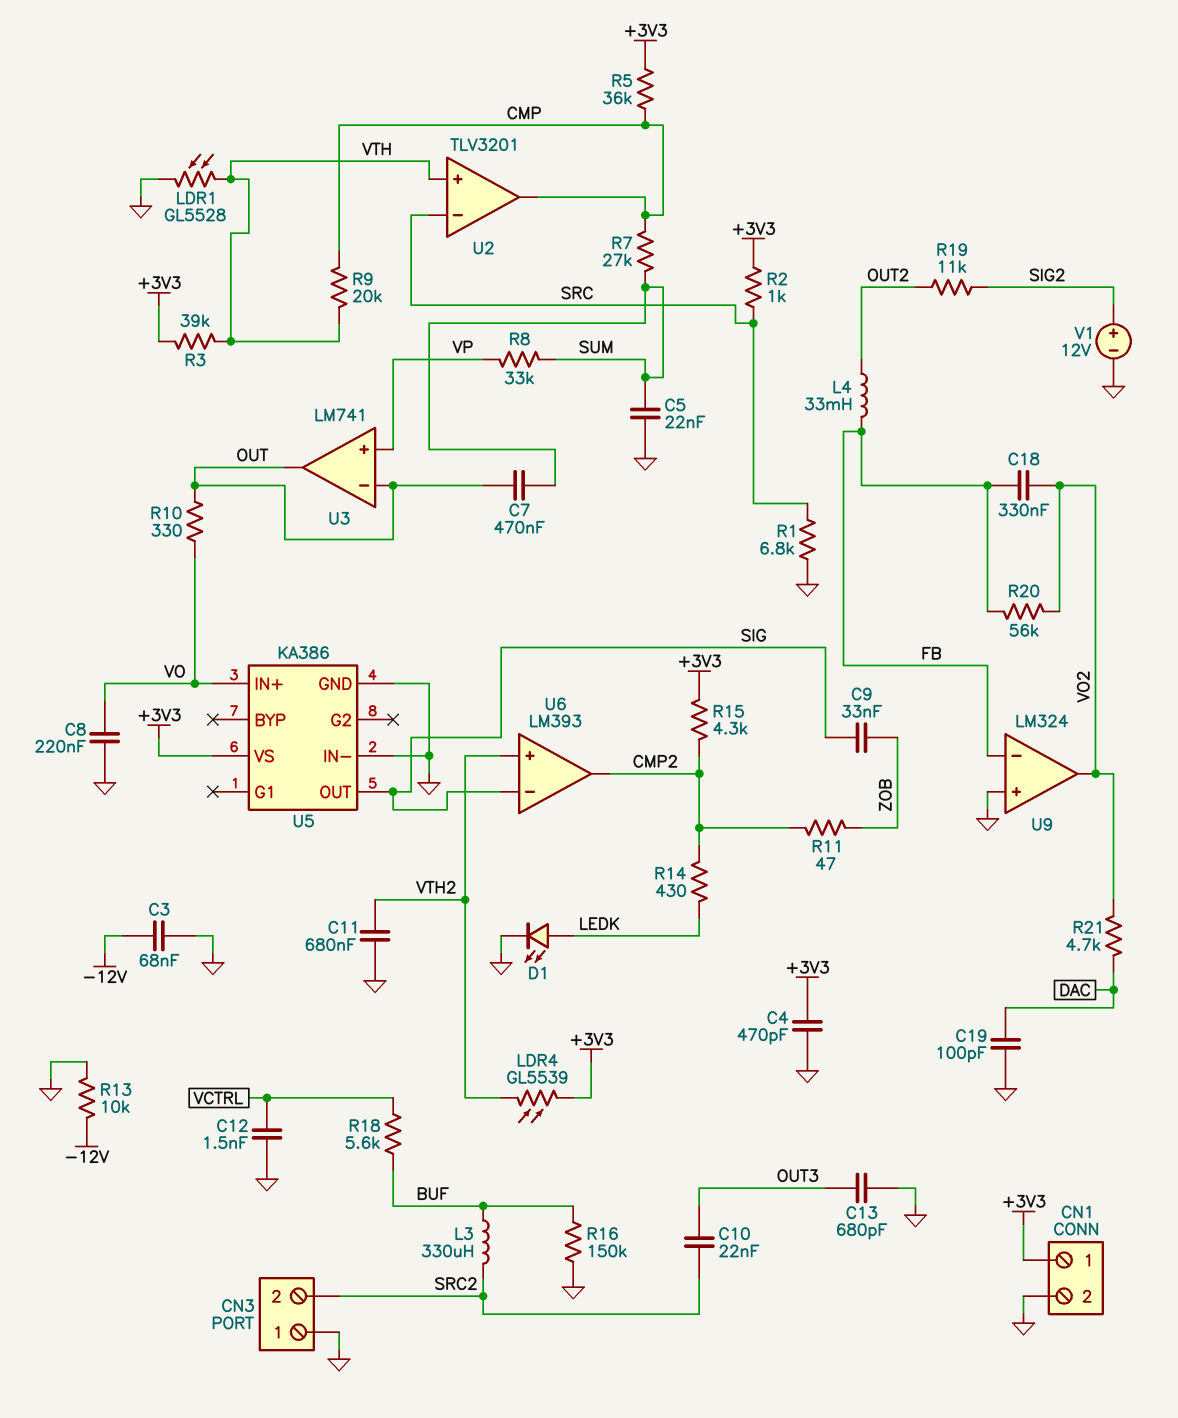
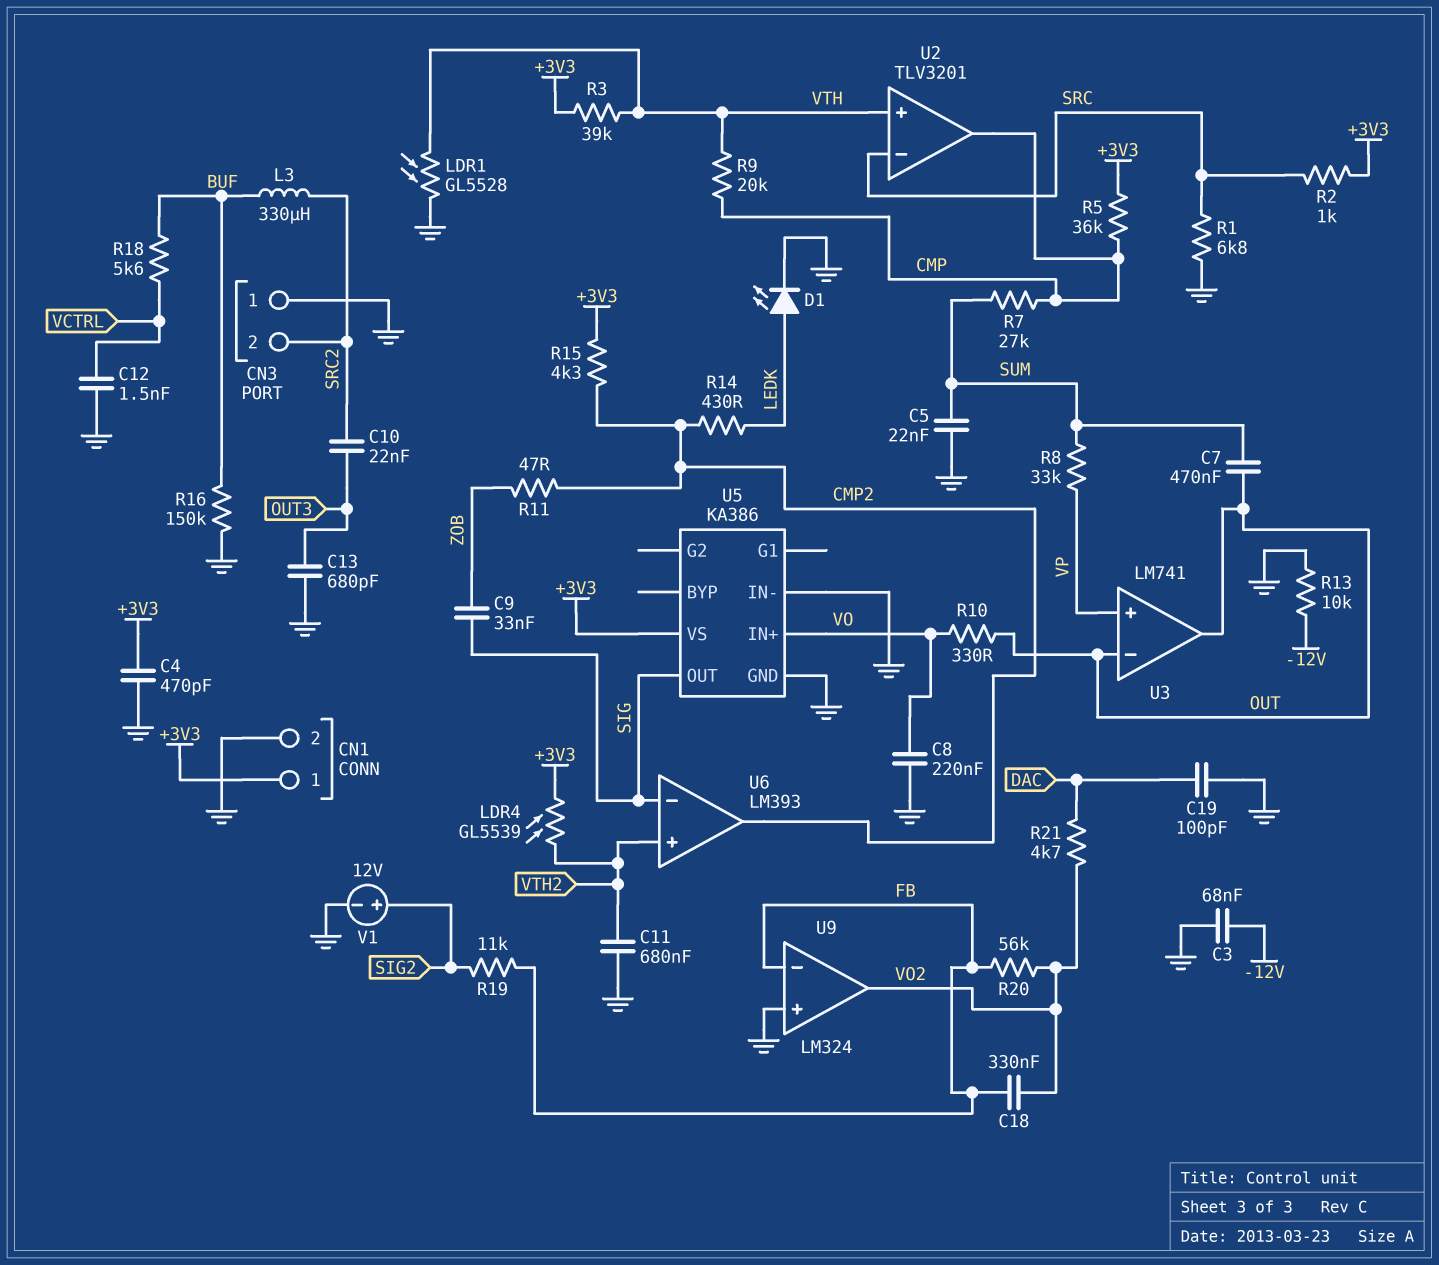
L4: 33mH (FB, OUT2) -> none
R19: 11k (OUT2, SIG2) -> 11k (FB, SIG2)

